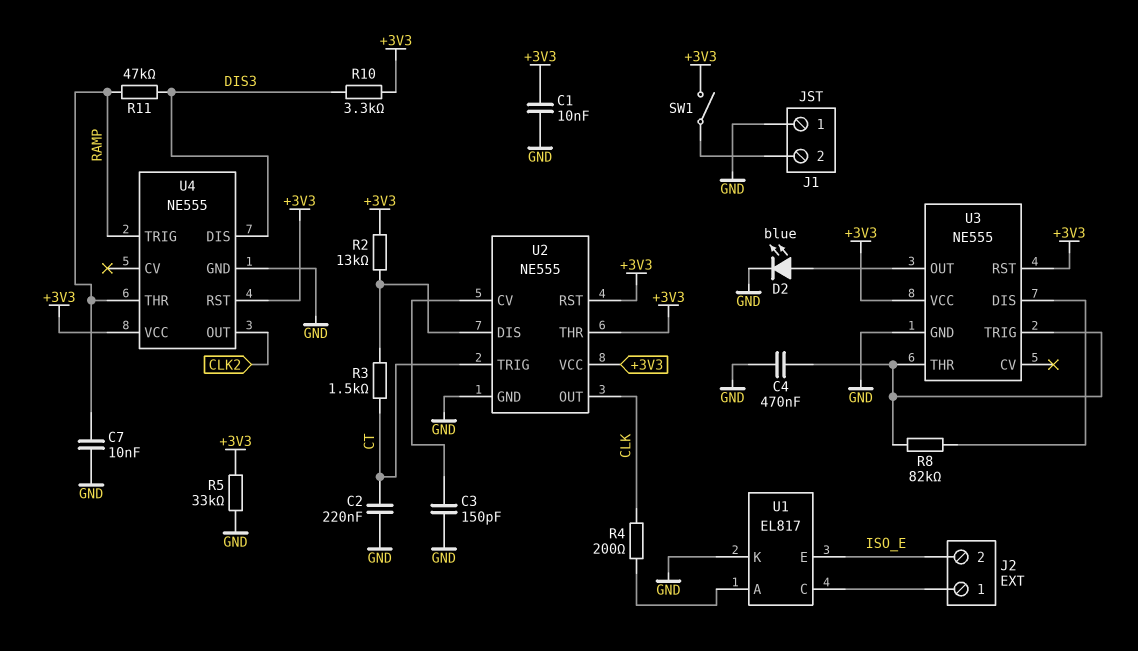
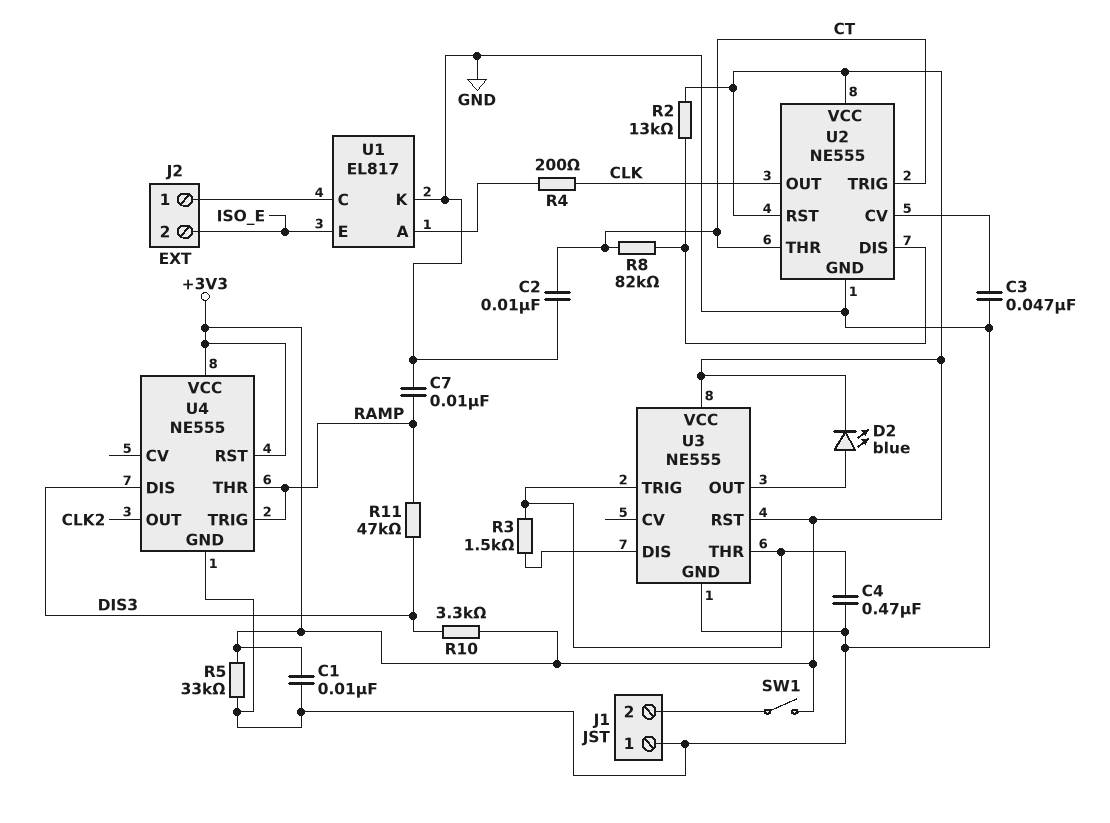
C2: 220nF (CT, GND) -> 10nF (CT, GND)
C3: 150pF (GND, U2/CV) -> 47nF (GND, U2/CV)
D2: LED blue (A U3/OUT, K GND) -> LED blue (A U3/OUT, K +3V3)
R3: 1.5k (CT, U2/DIS) -> 1.5k (U3/DIS, U3/THR)
R8: 82k (U3/DIS, U3/THR) -> 82k (CT, U2/DIS)
U2 pin THR: +3V3 -> CT

